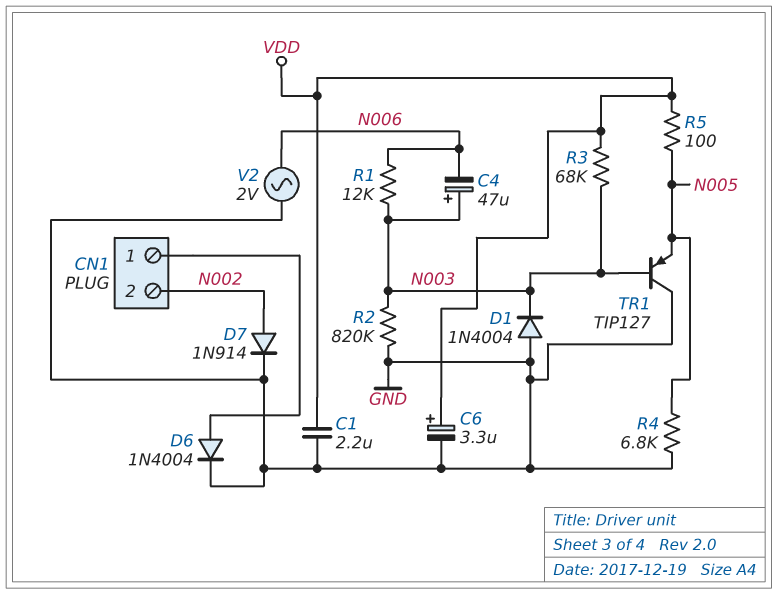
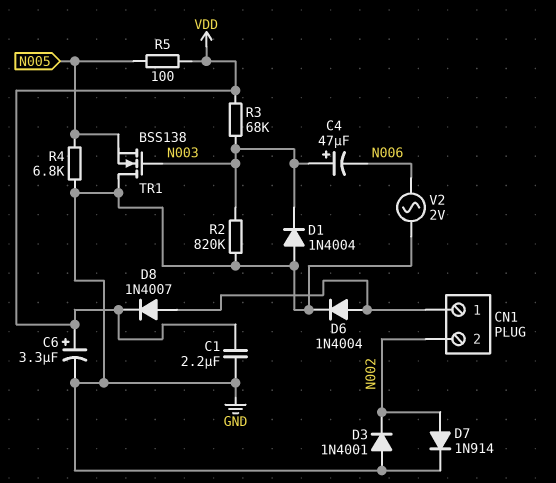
D3: none -> diode 1N4001 (A GND, K N002)
D8: none -> diode 1N4007 (A CN1/1, K VDD)
R1: 12k (N003, N006) -> none
TR1: PNP TIP127 (B N003, C GND, E N005) -> NMOS BSS138 (G N003, D GND, S N005)

